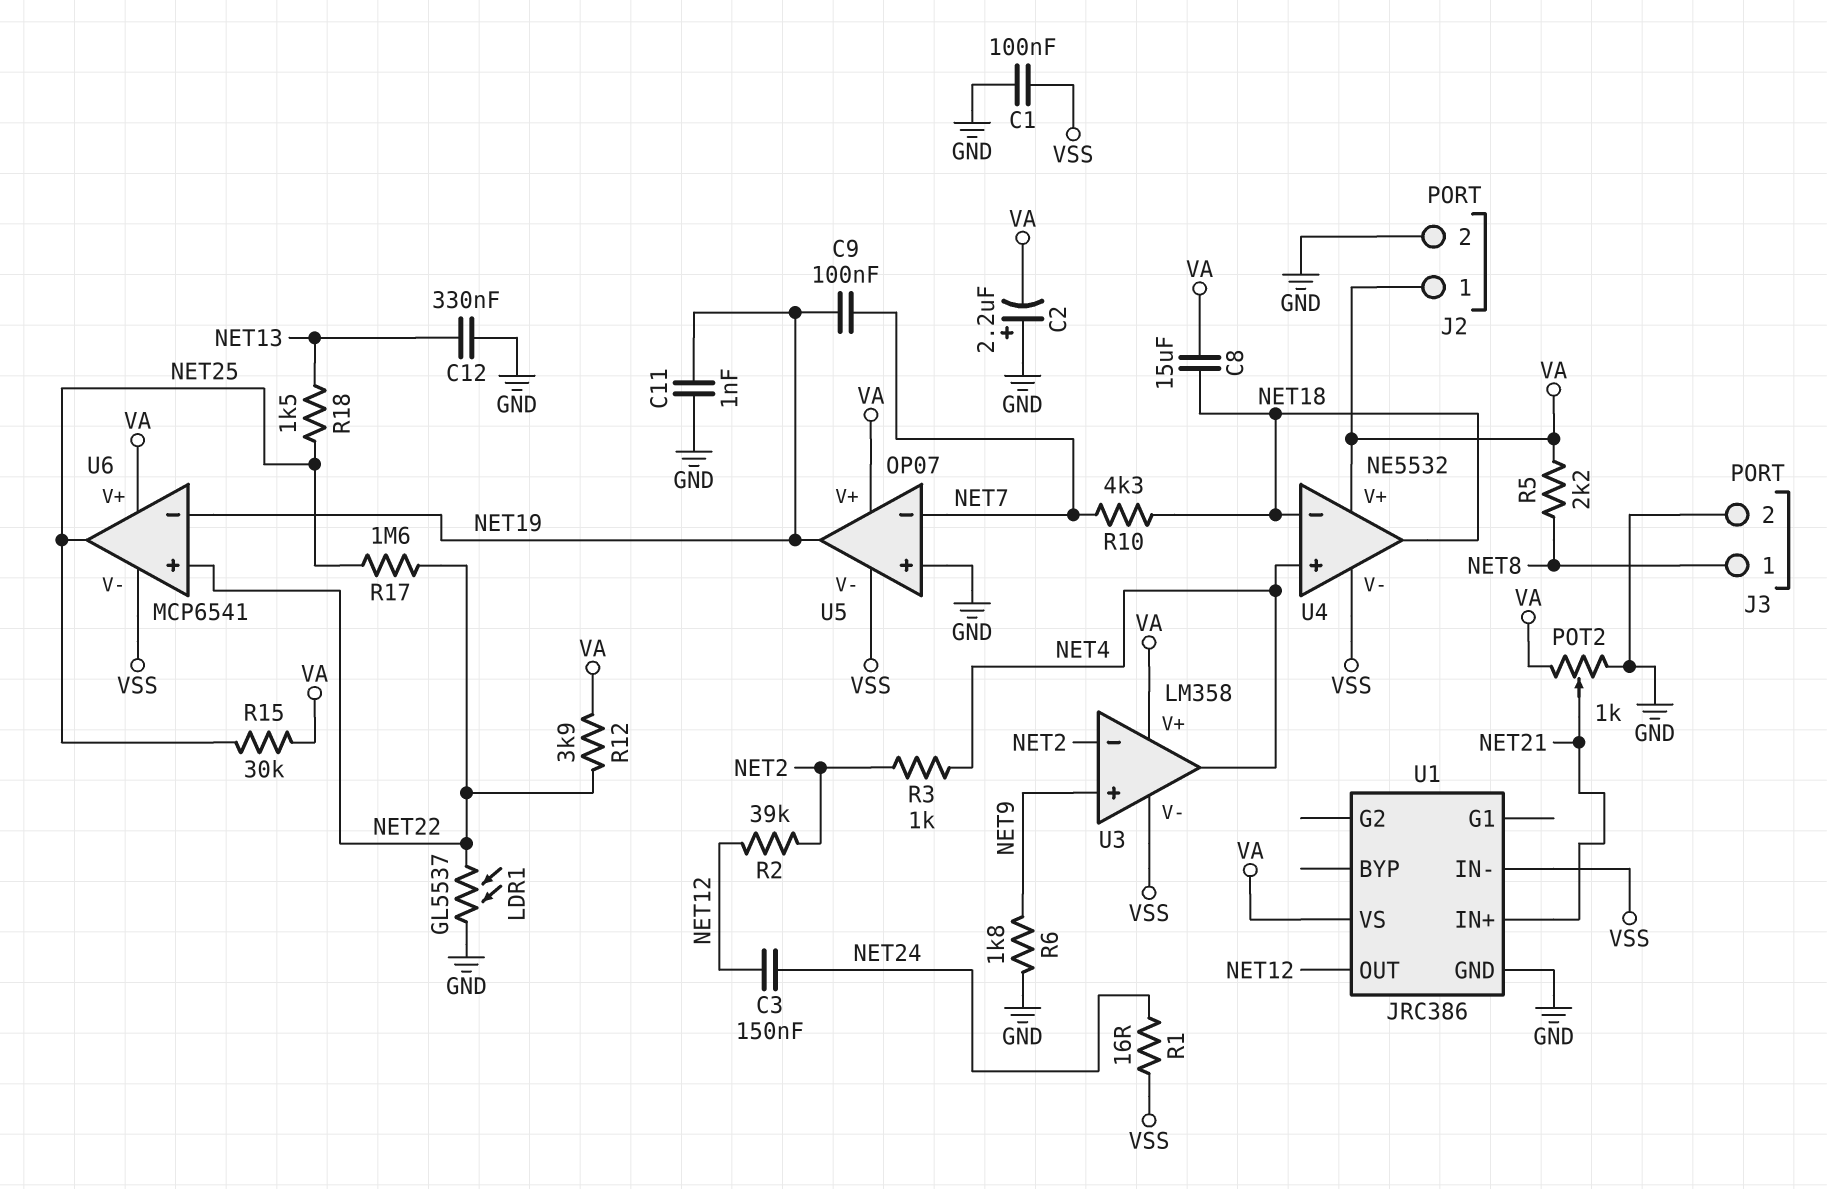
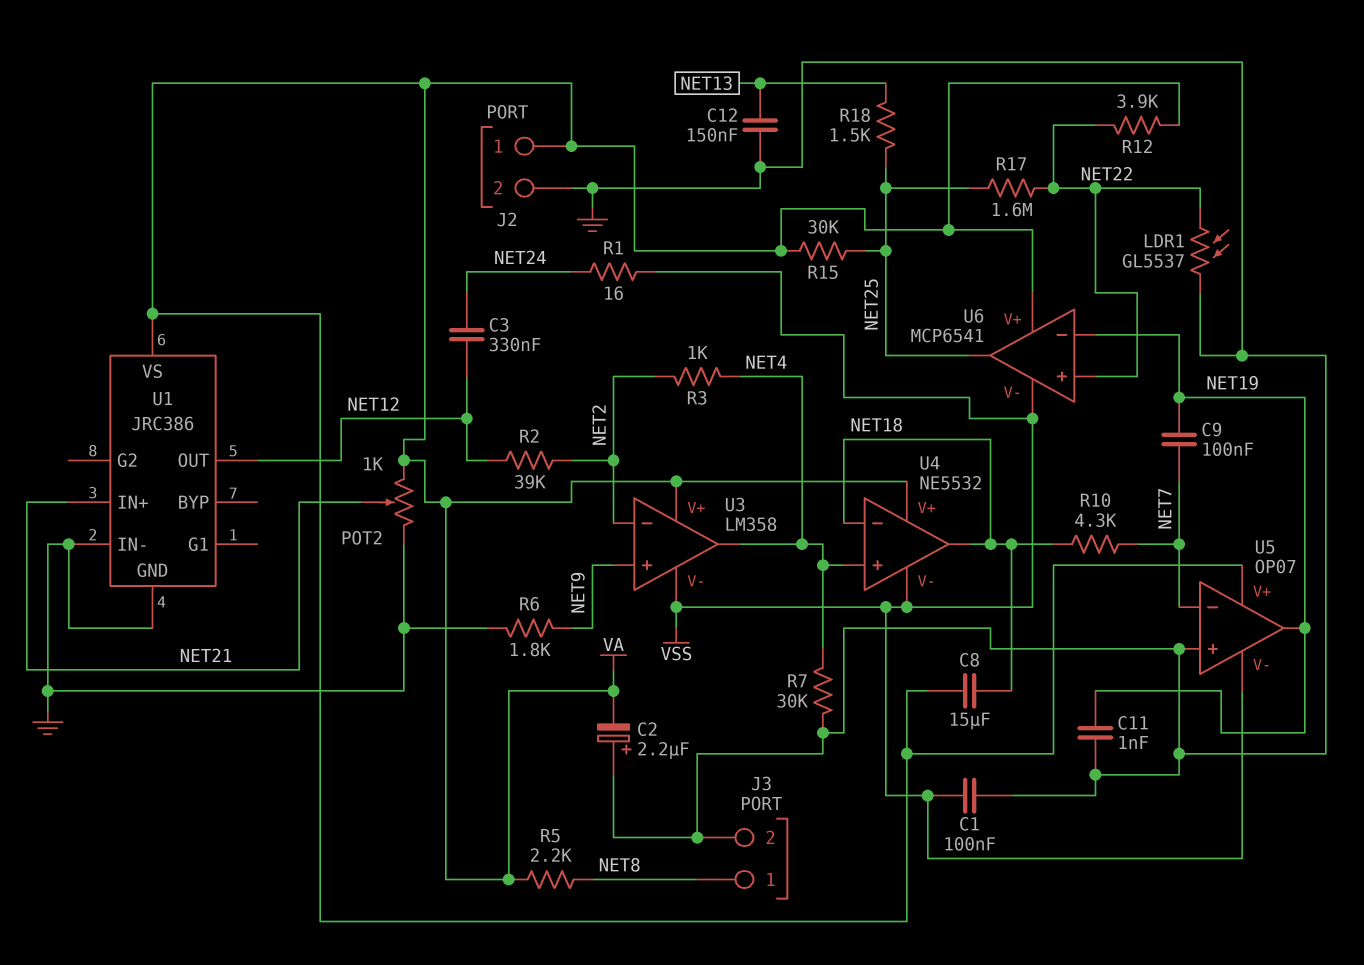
C3: 150nF (NET12, NET24) -> 330nF (NET12, NET24)
C12: 330nF (GND, NET13) -> 150nF (GND, NET13)
R7: none -> 30k (GND, NET4)
U1 pin IN-: VSS -> GND

